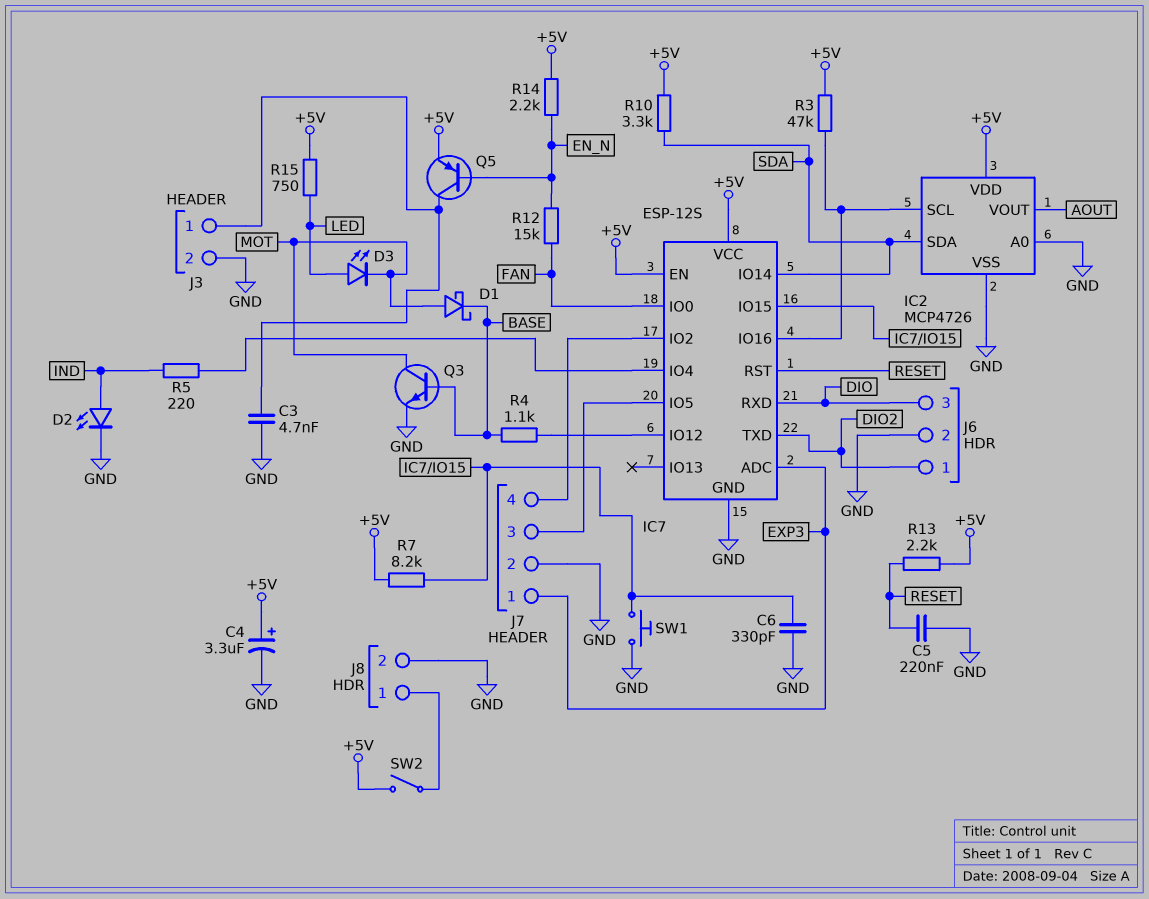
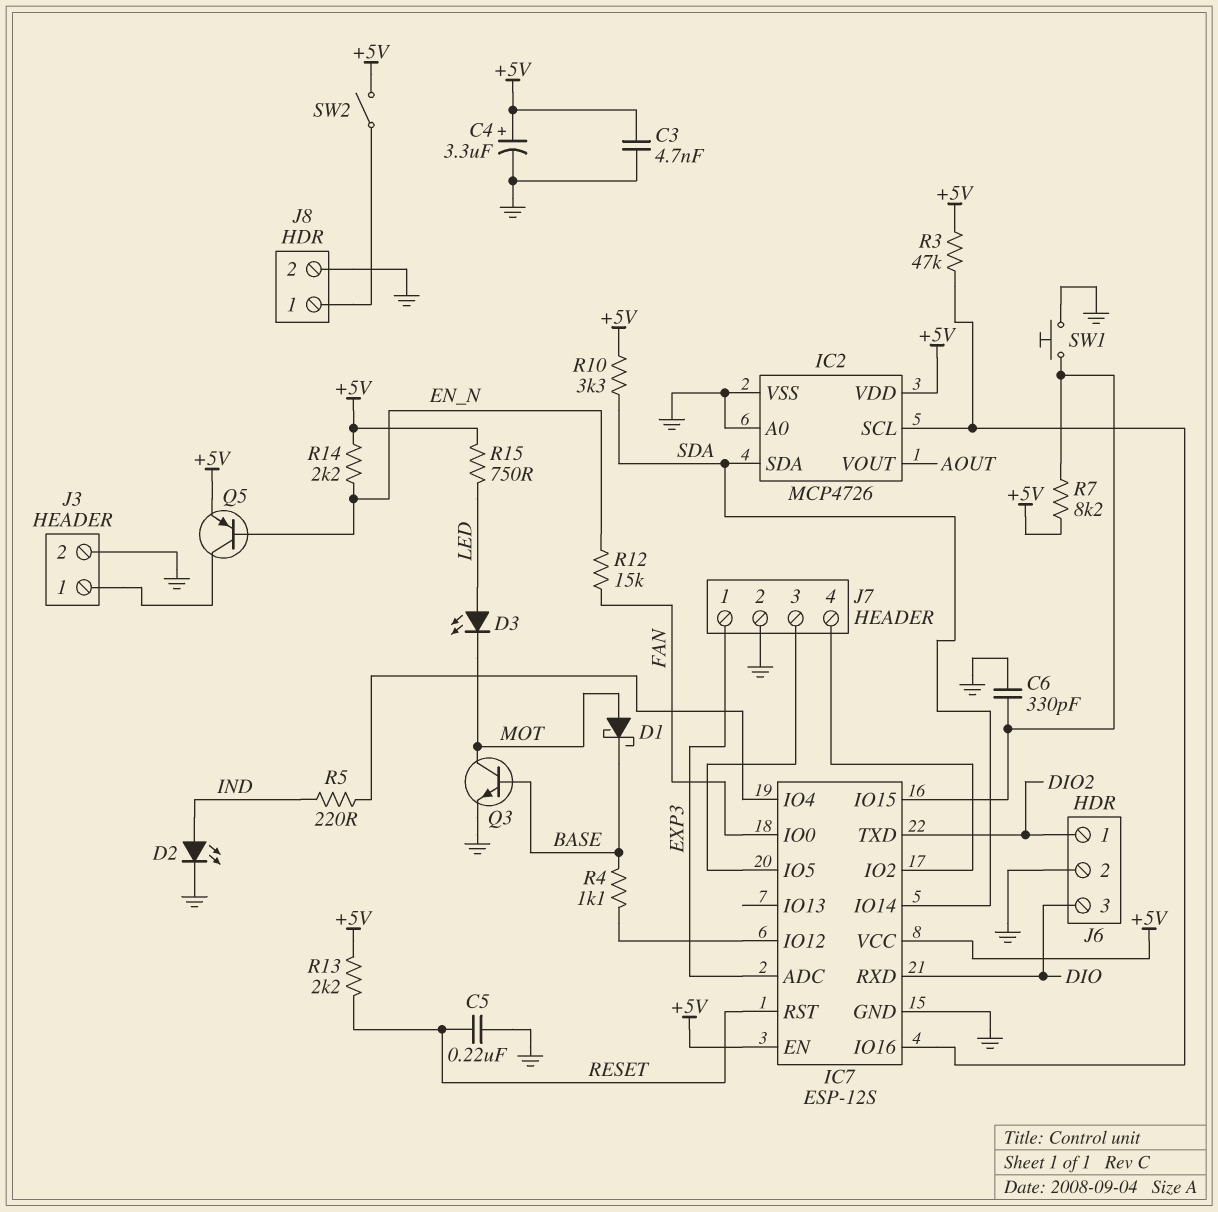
C3: 4.7nF (GND, J3/1) -> 4.7nF (+5V, GND)

